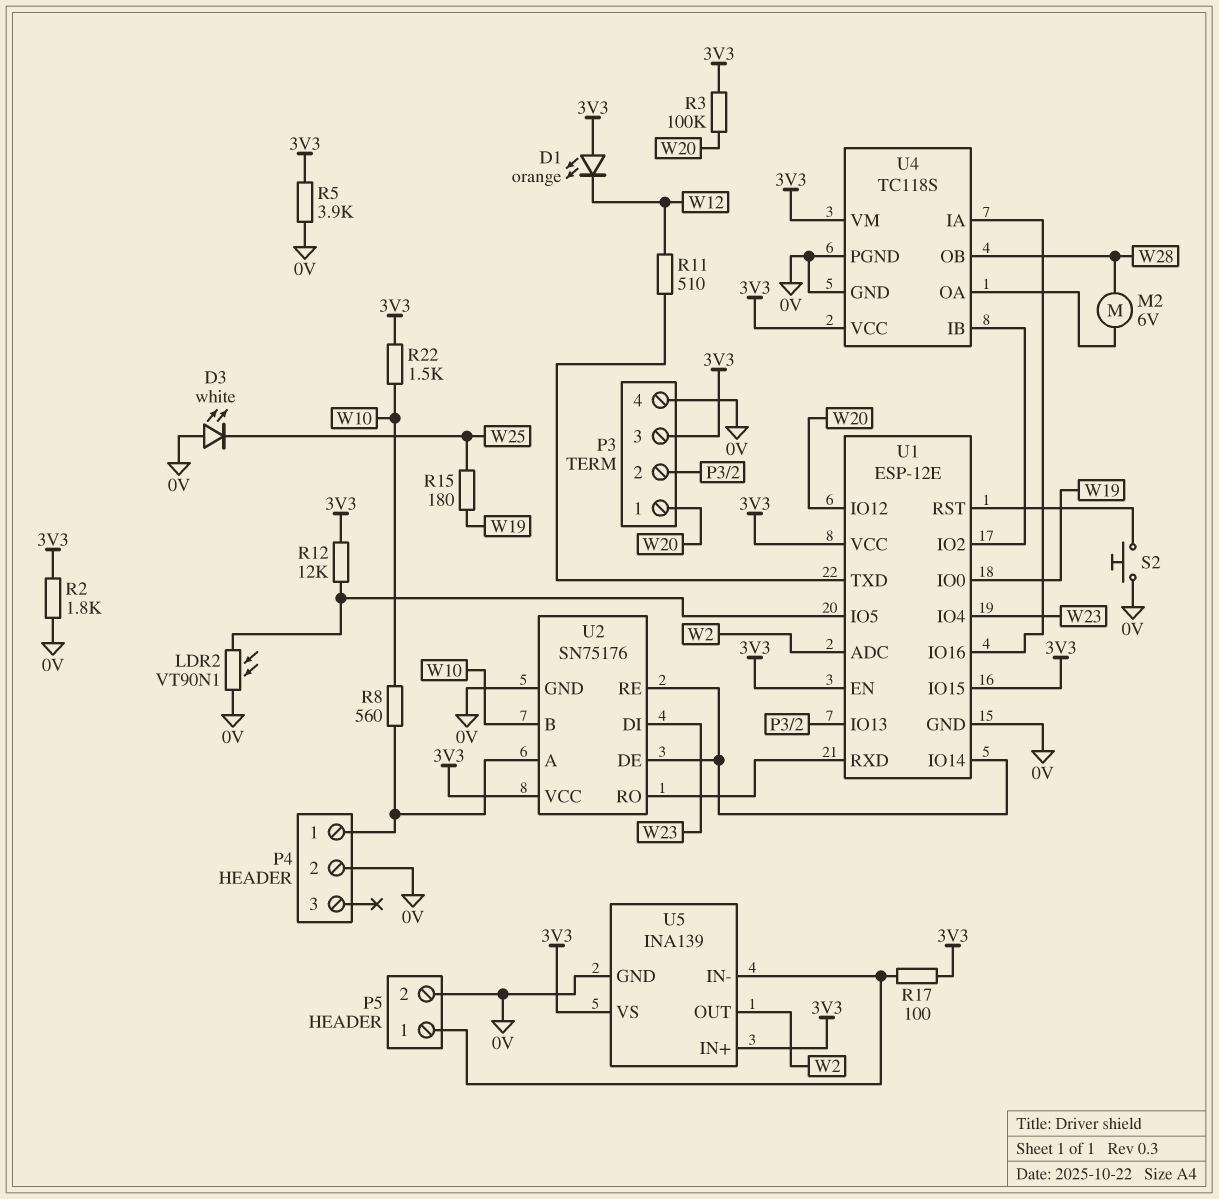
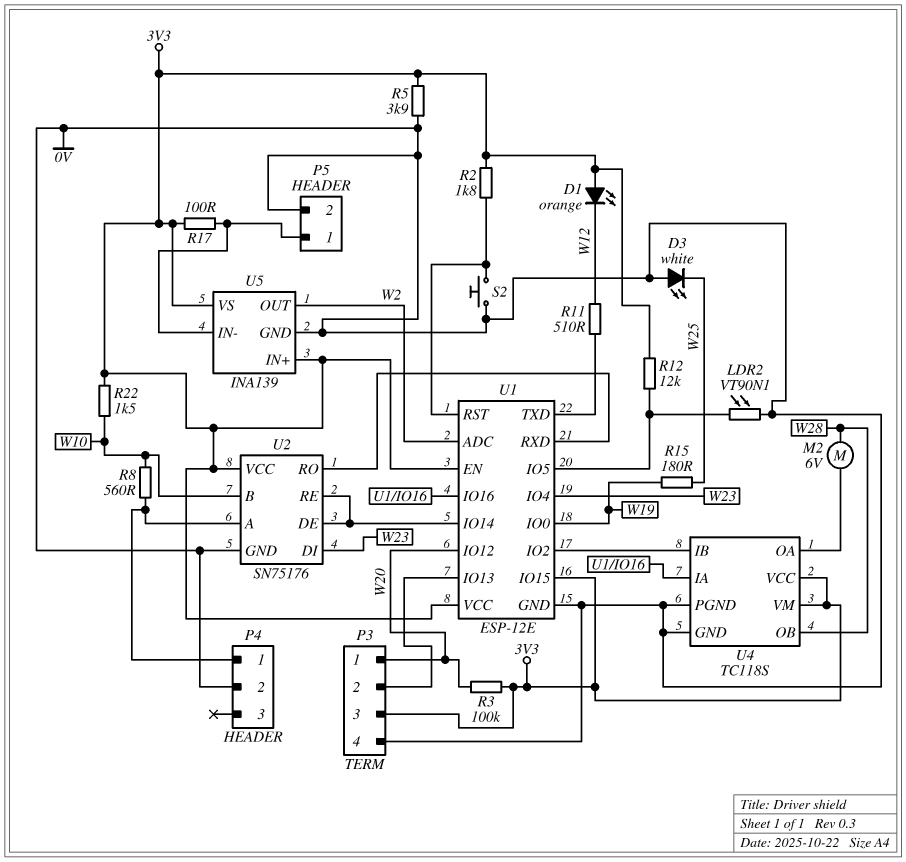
R2: 1.8k (0V, 3V3) -> 1.8k (3V3, U1/RST)

